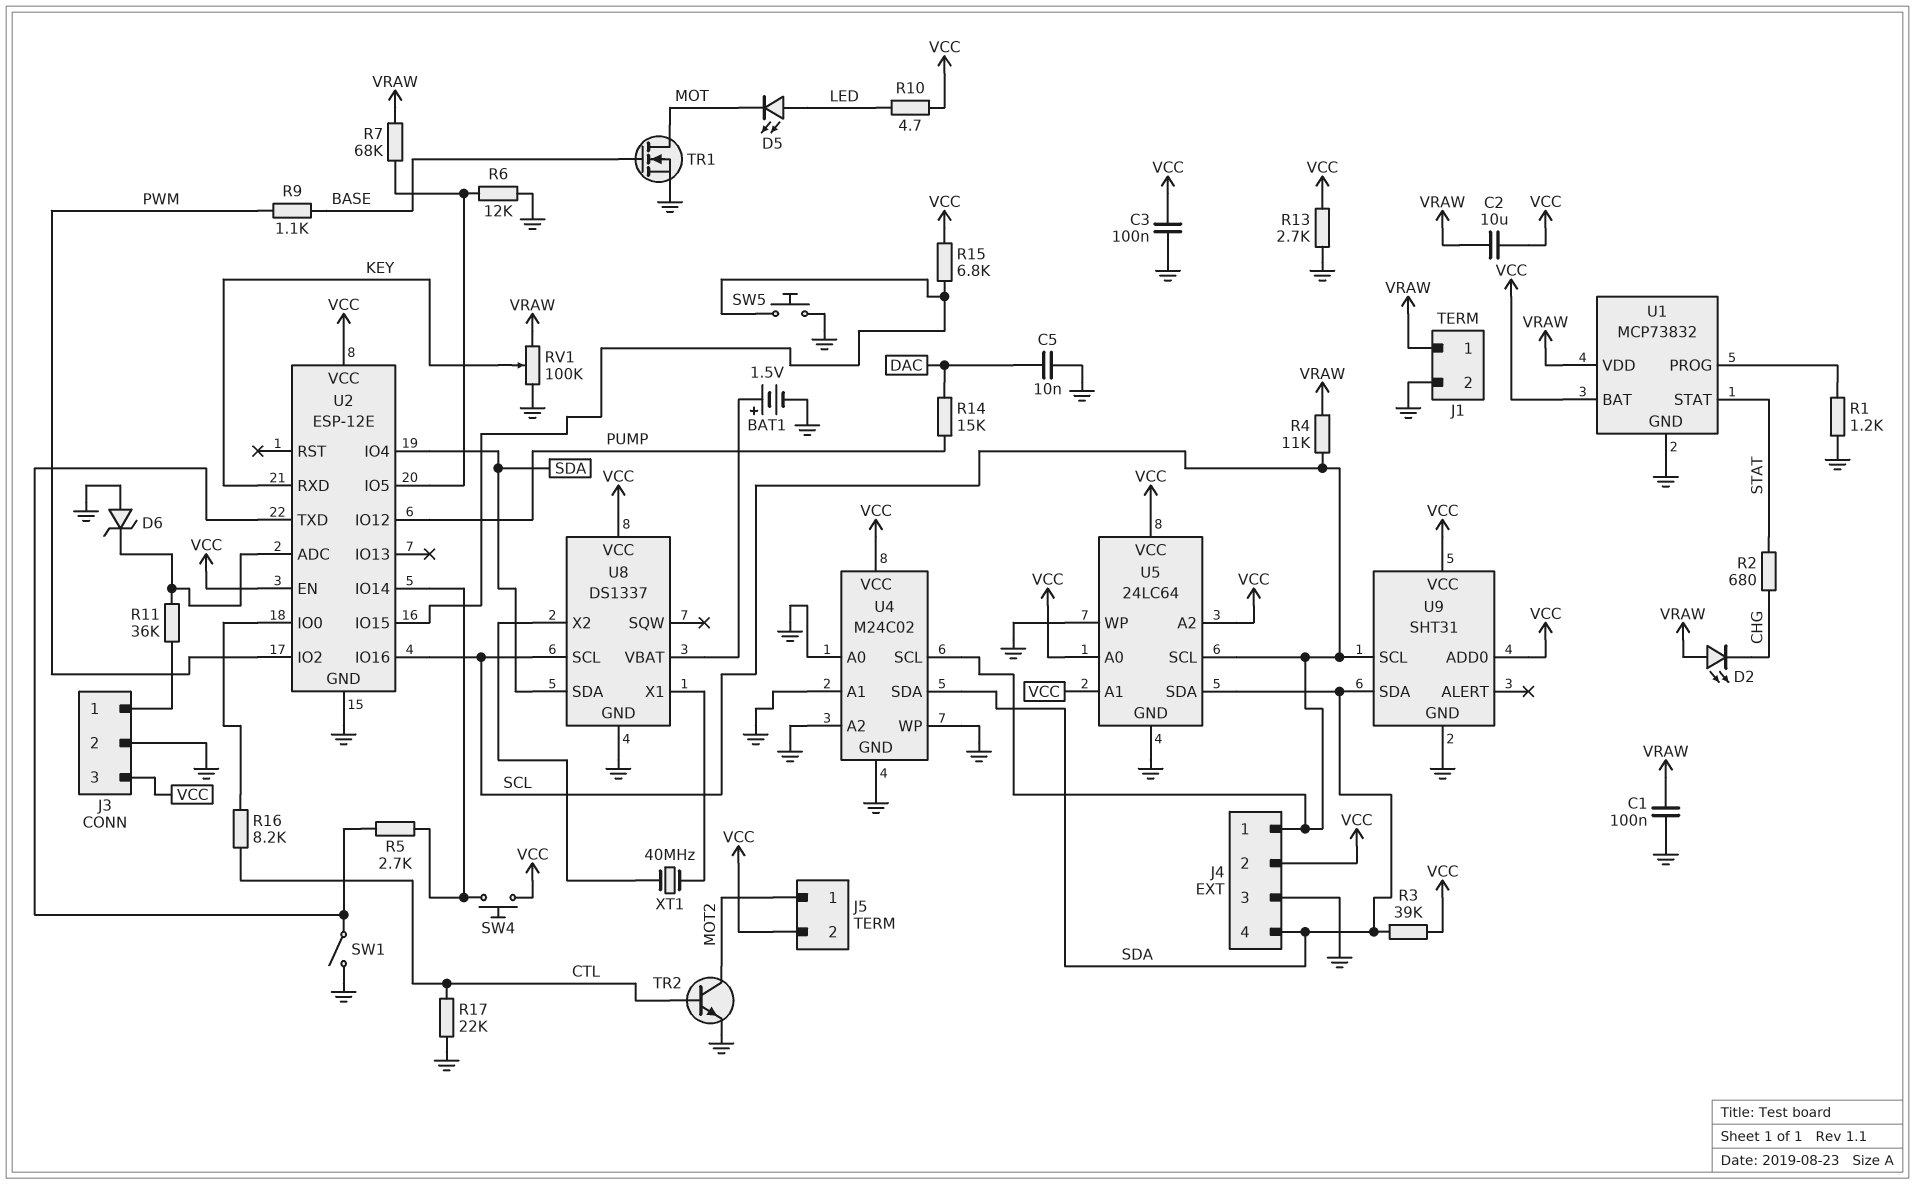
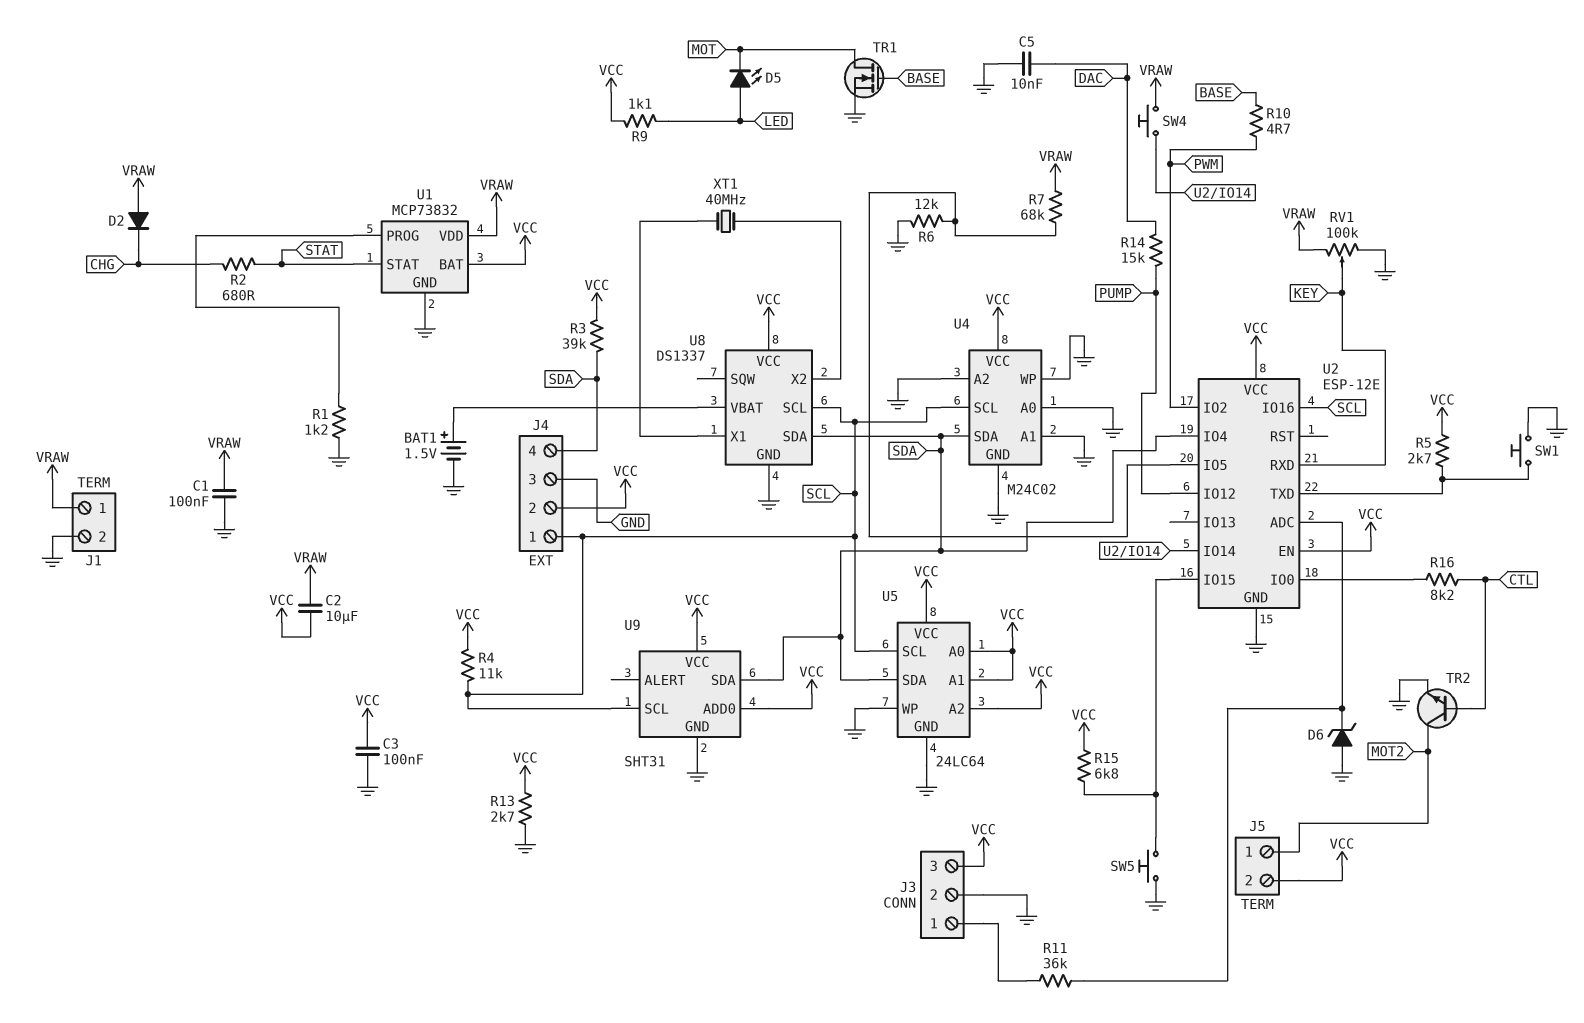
D2: LED (A VRAW, K CHG) -> diode (A VRAW, K CHG)
R4: 11k (SCL, VRAW) -> 11k (SCL, VCC)
R5: 2.7k (U2/IO14, U2/TXD) -> 2.7k (U2/TXD, VCC)
R9: 1.1k (BASE, PWM) -> 1.1k (LED, VCC)
R10: 4.7 (LED, VCC) -> 4.7 (BASE, PWM)
R17: 22k (CTL, GND) -> none
SW1: switch (GND, U2/TXD) -> button (GND, U2/TXD)
SW4: button (U2/IO14, VCC) -> button (U2/IO14, VRAW)

